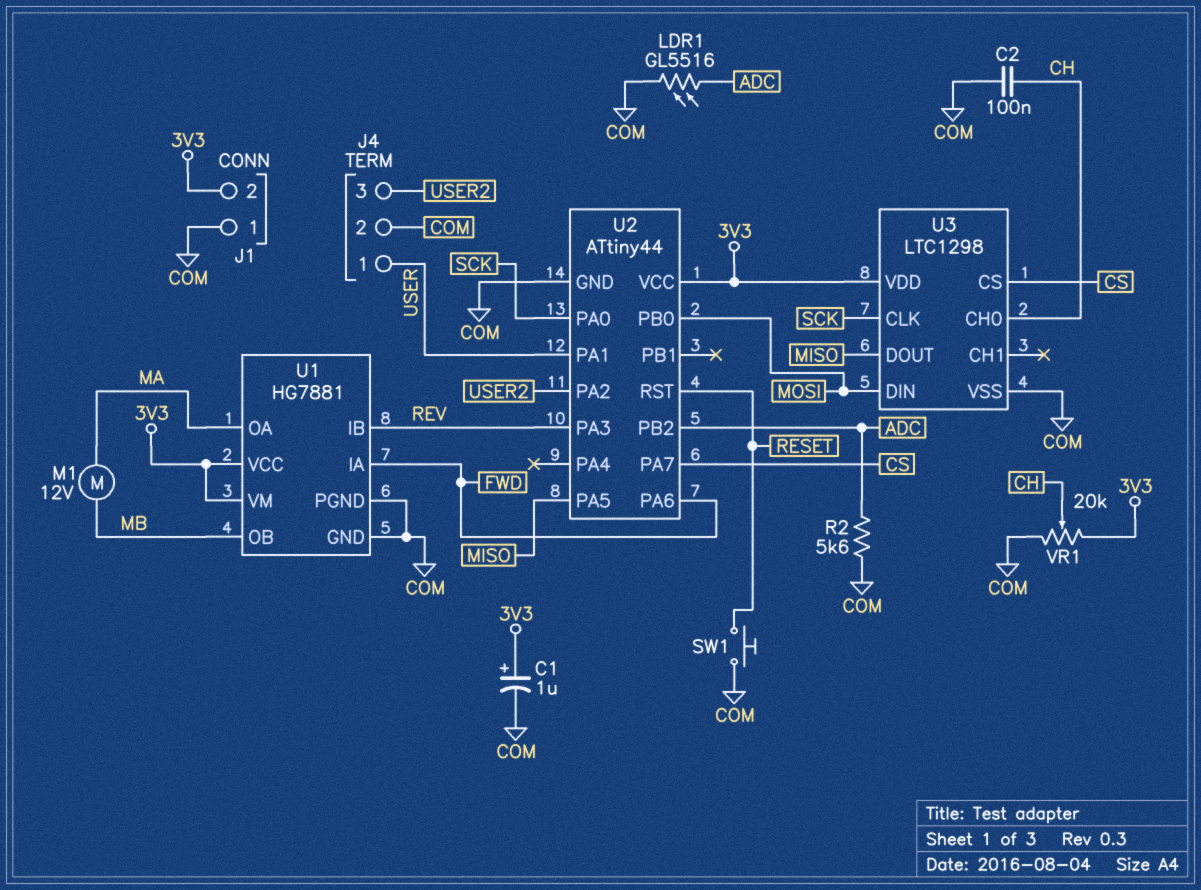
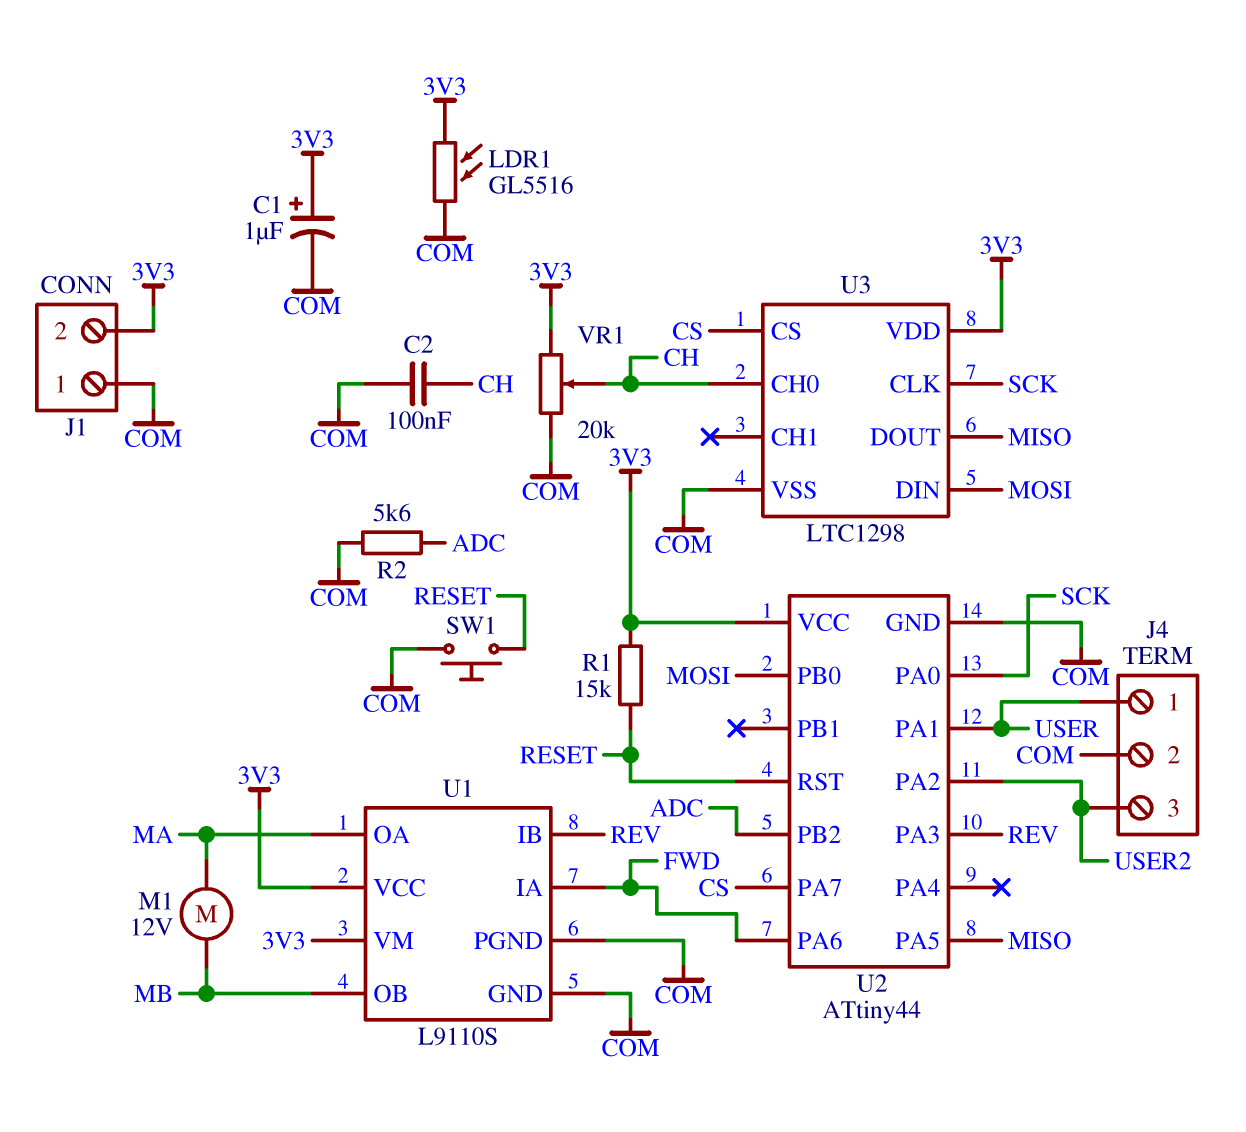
LDR1: GL5516 (ADC, COM) -> GL5516 (3V3, COM)
R1: none -> 15k (3V3, RESET)
U1: HG7881 -> L9110S

